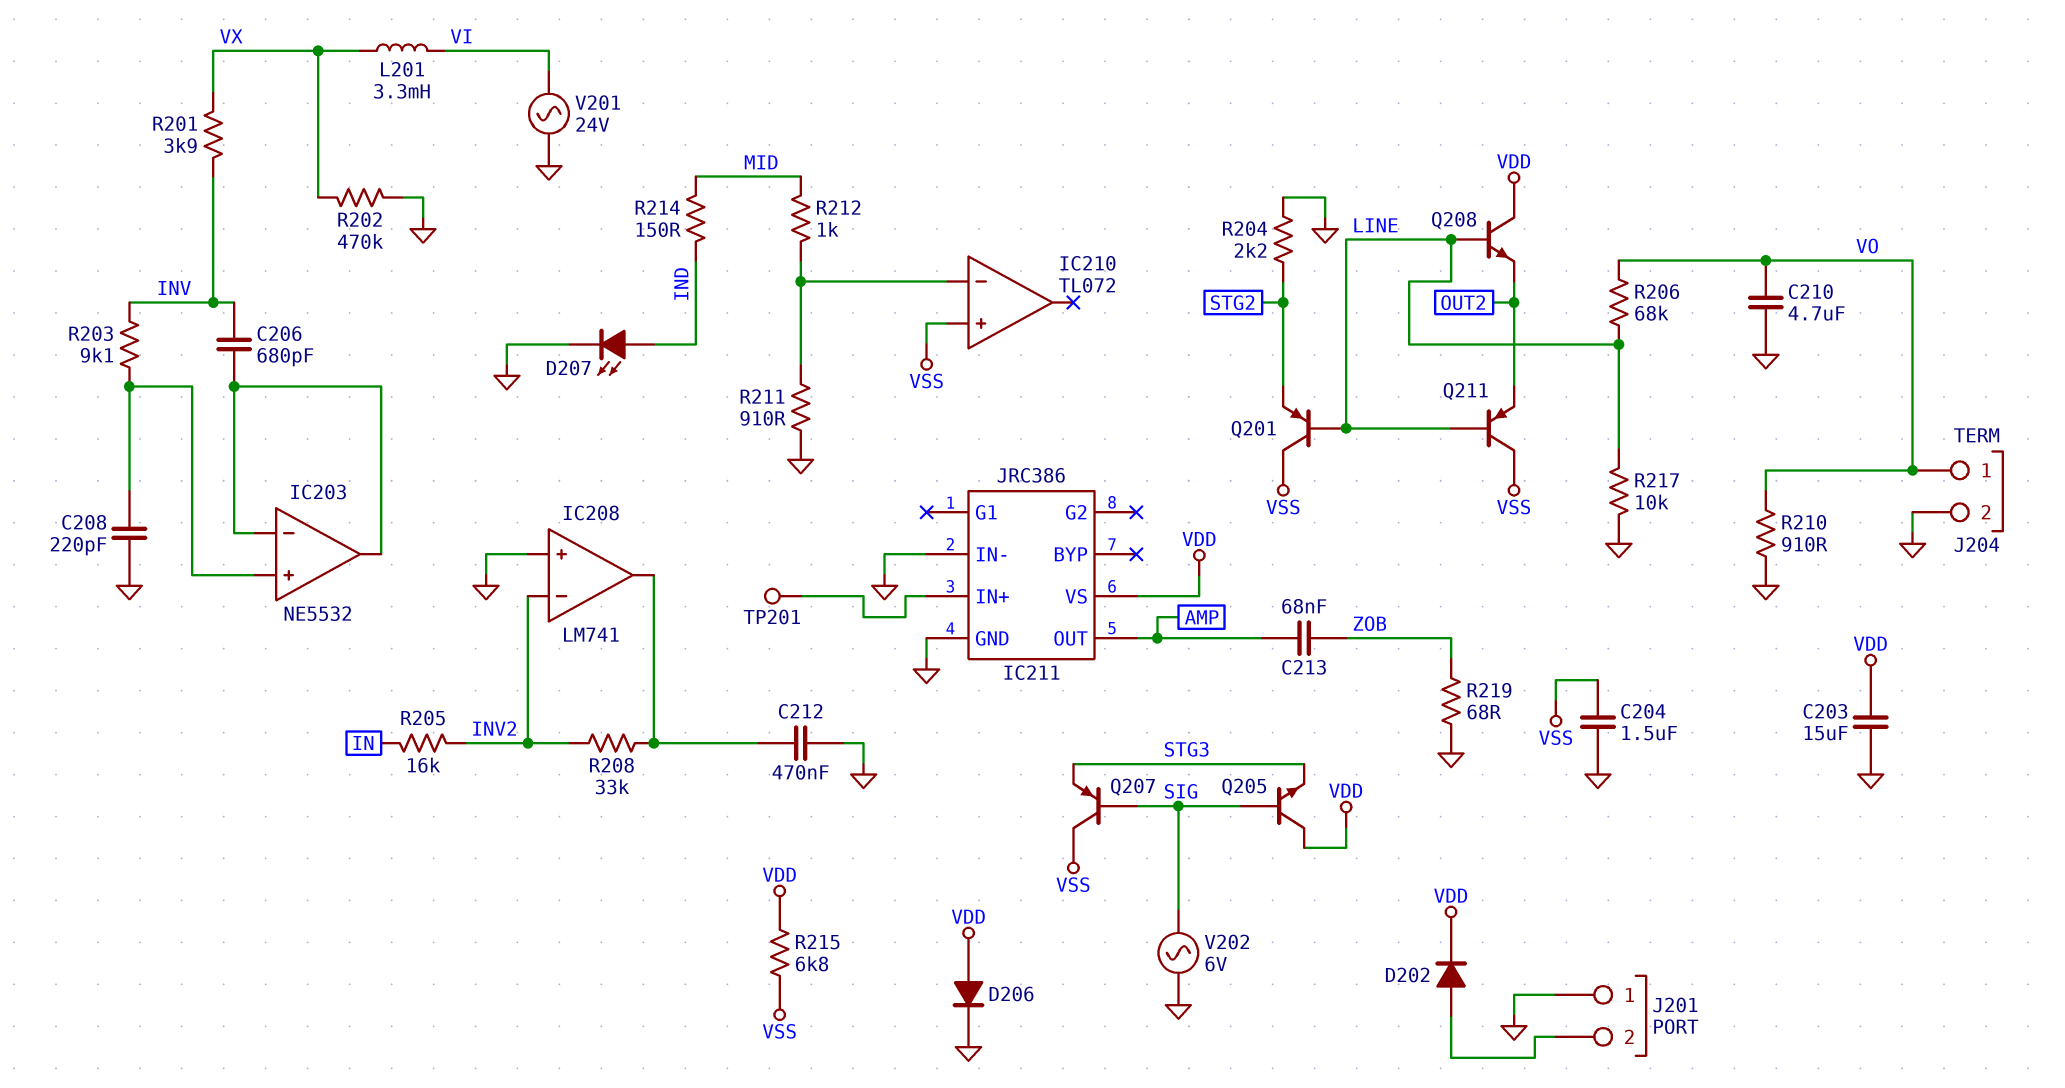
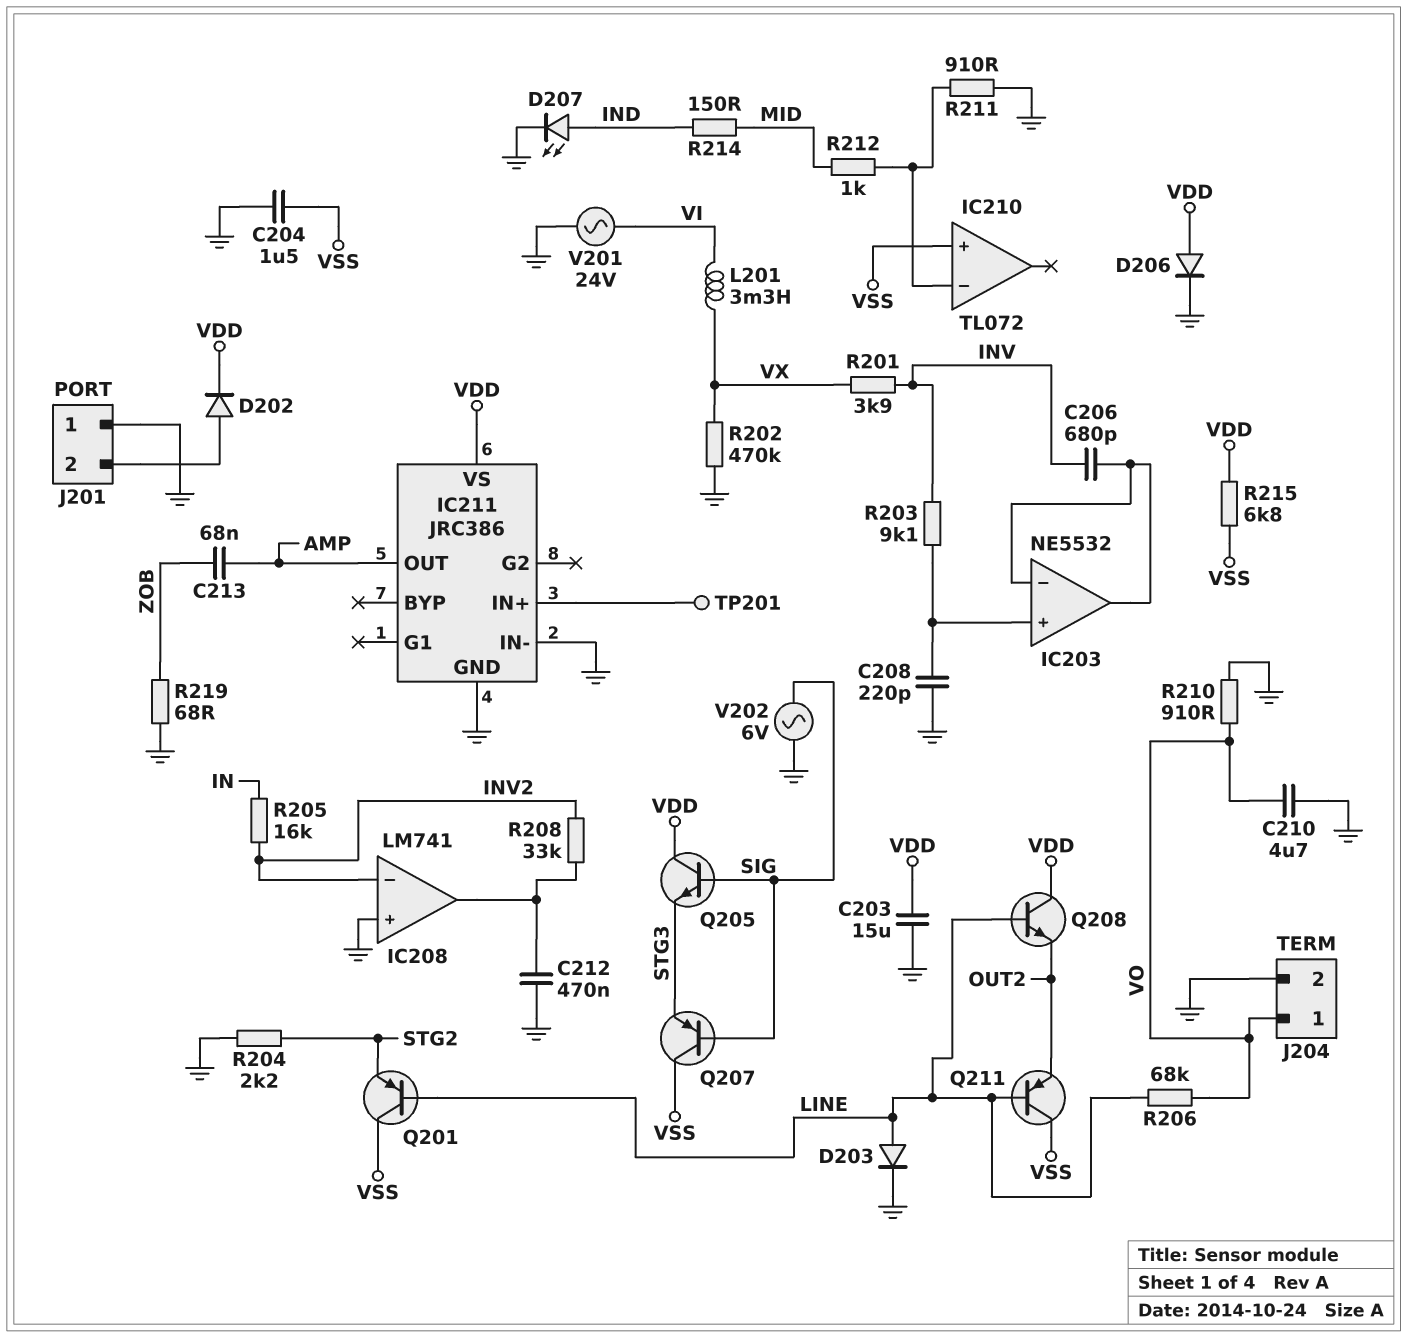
D203: none -> diode (A LINE, K GND)
R217: 10k (GND, LINE) -> none

